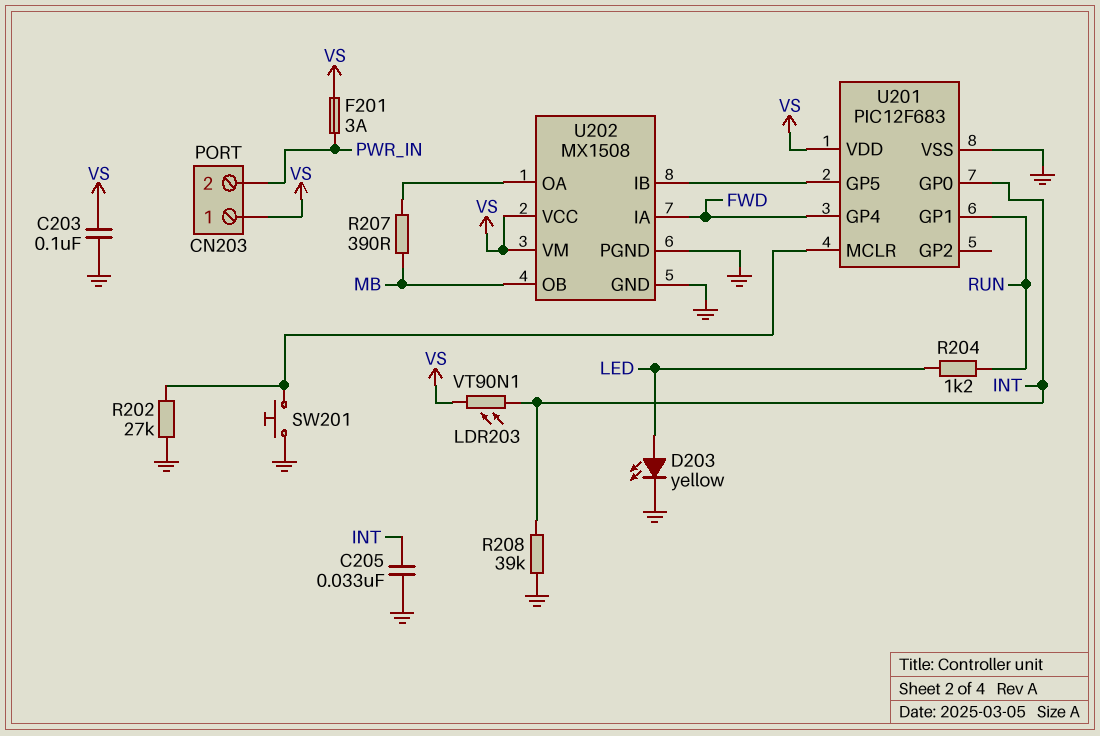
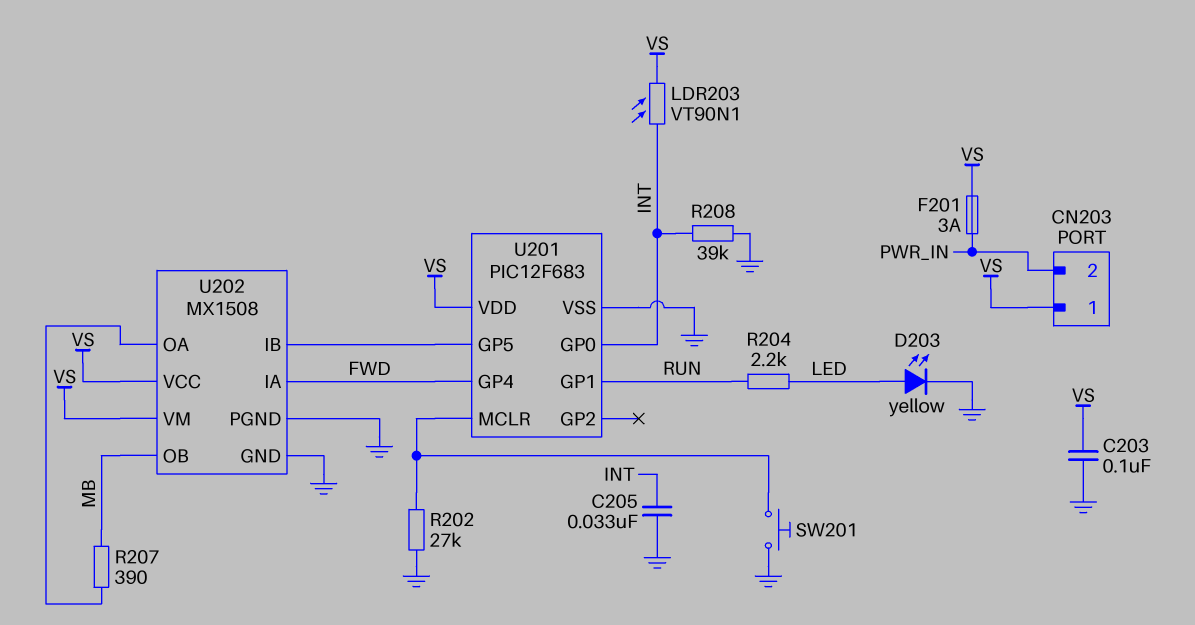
R204: 1.2k (LED, RUN) -> 2.2k (LED, RUN)

